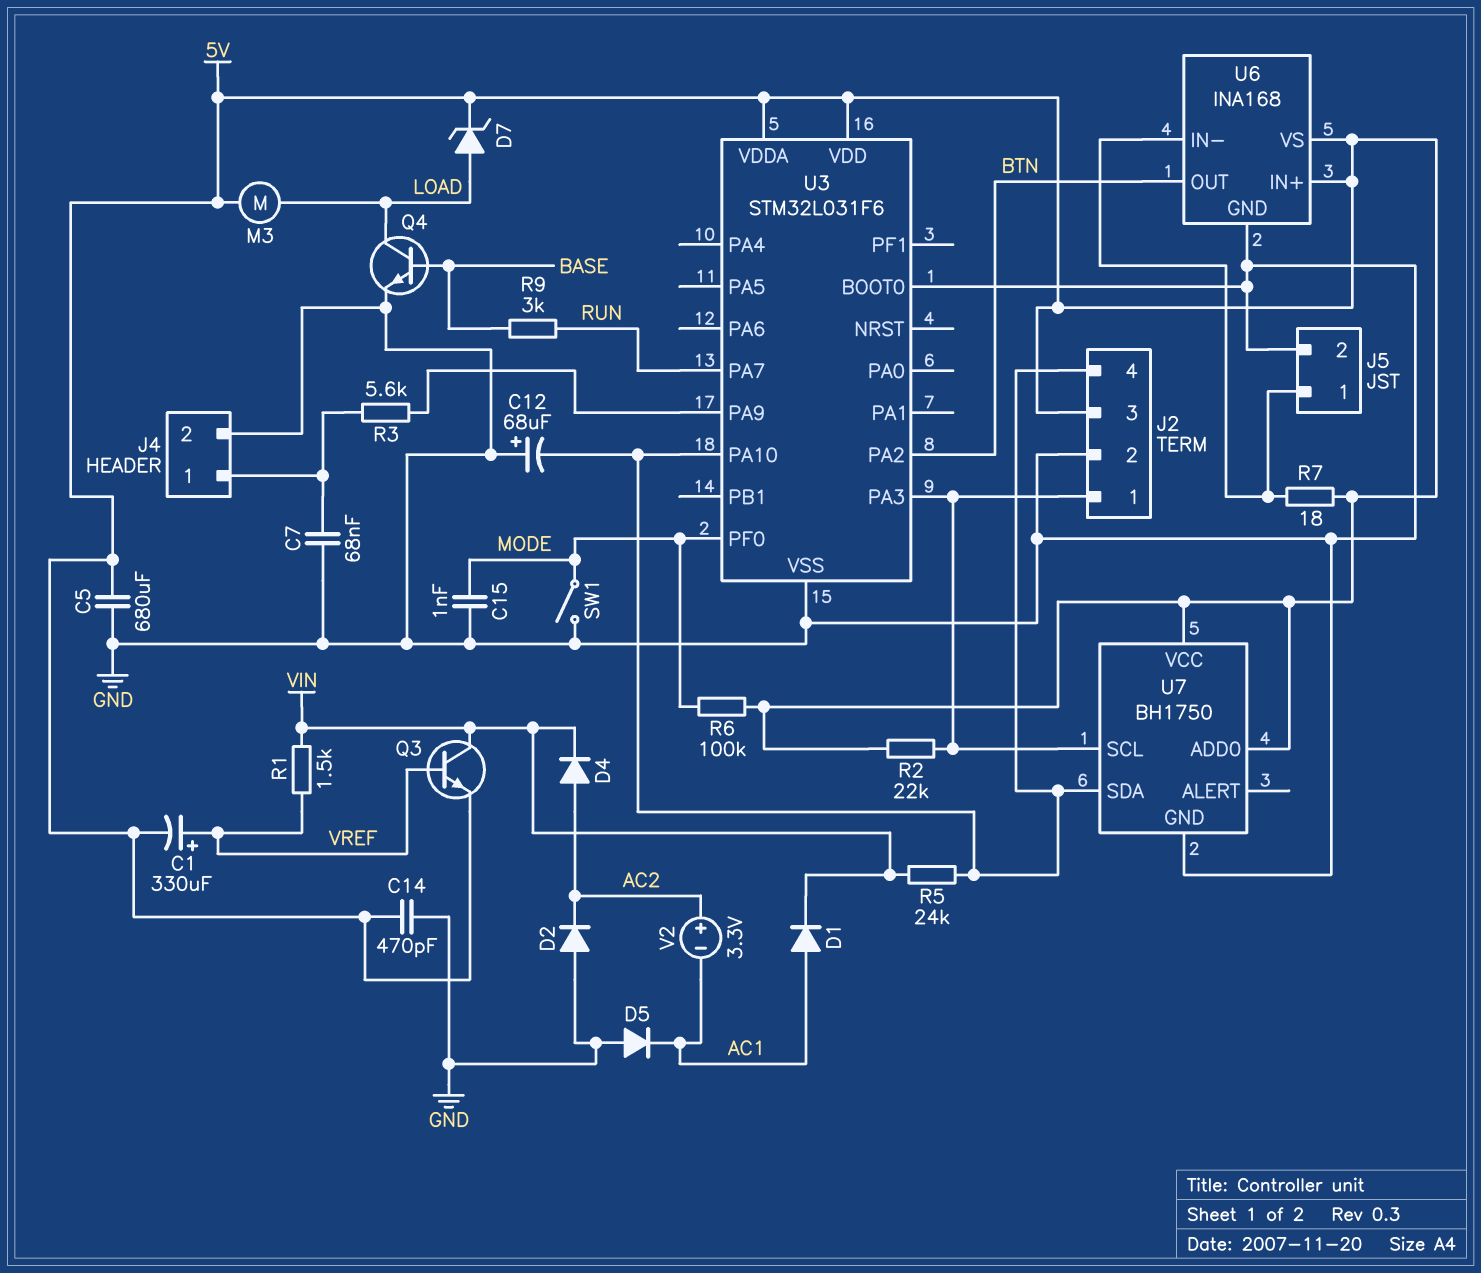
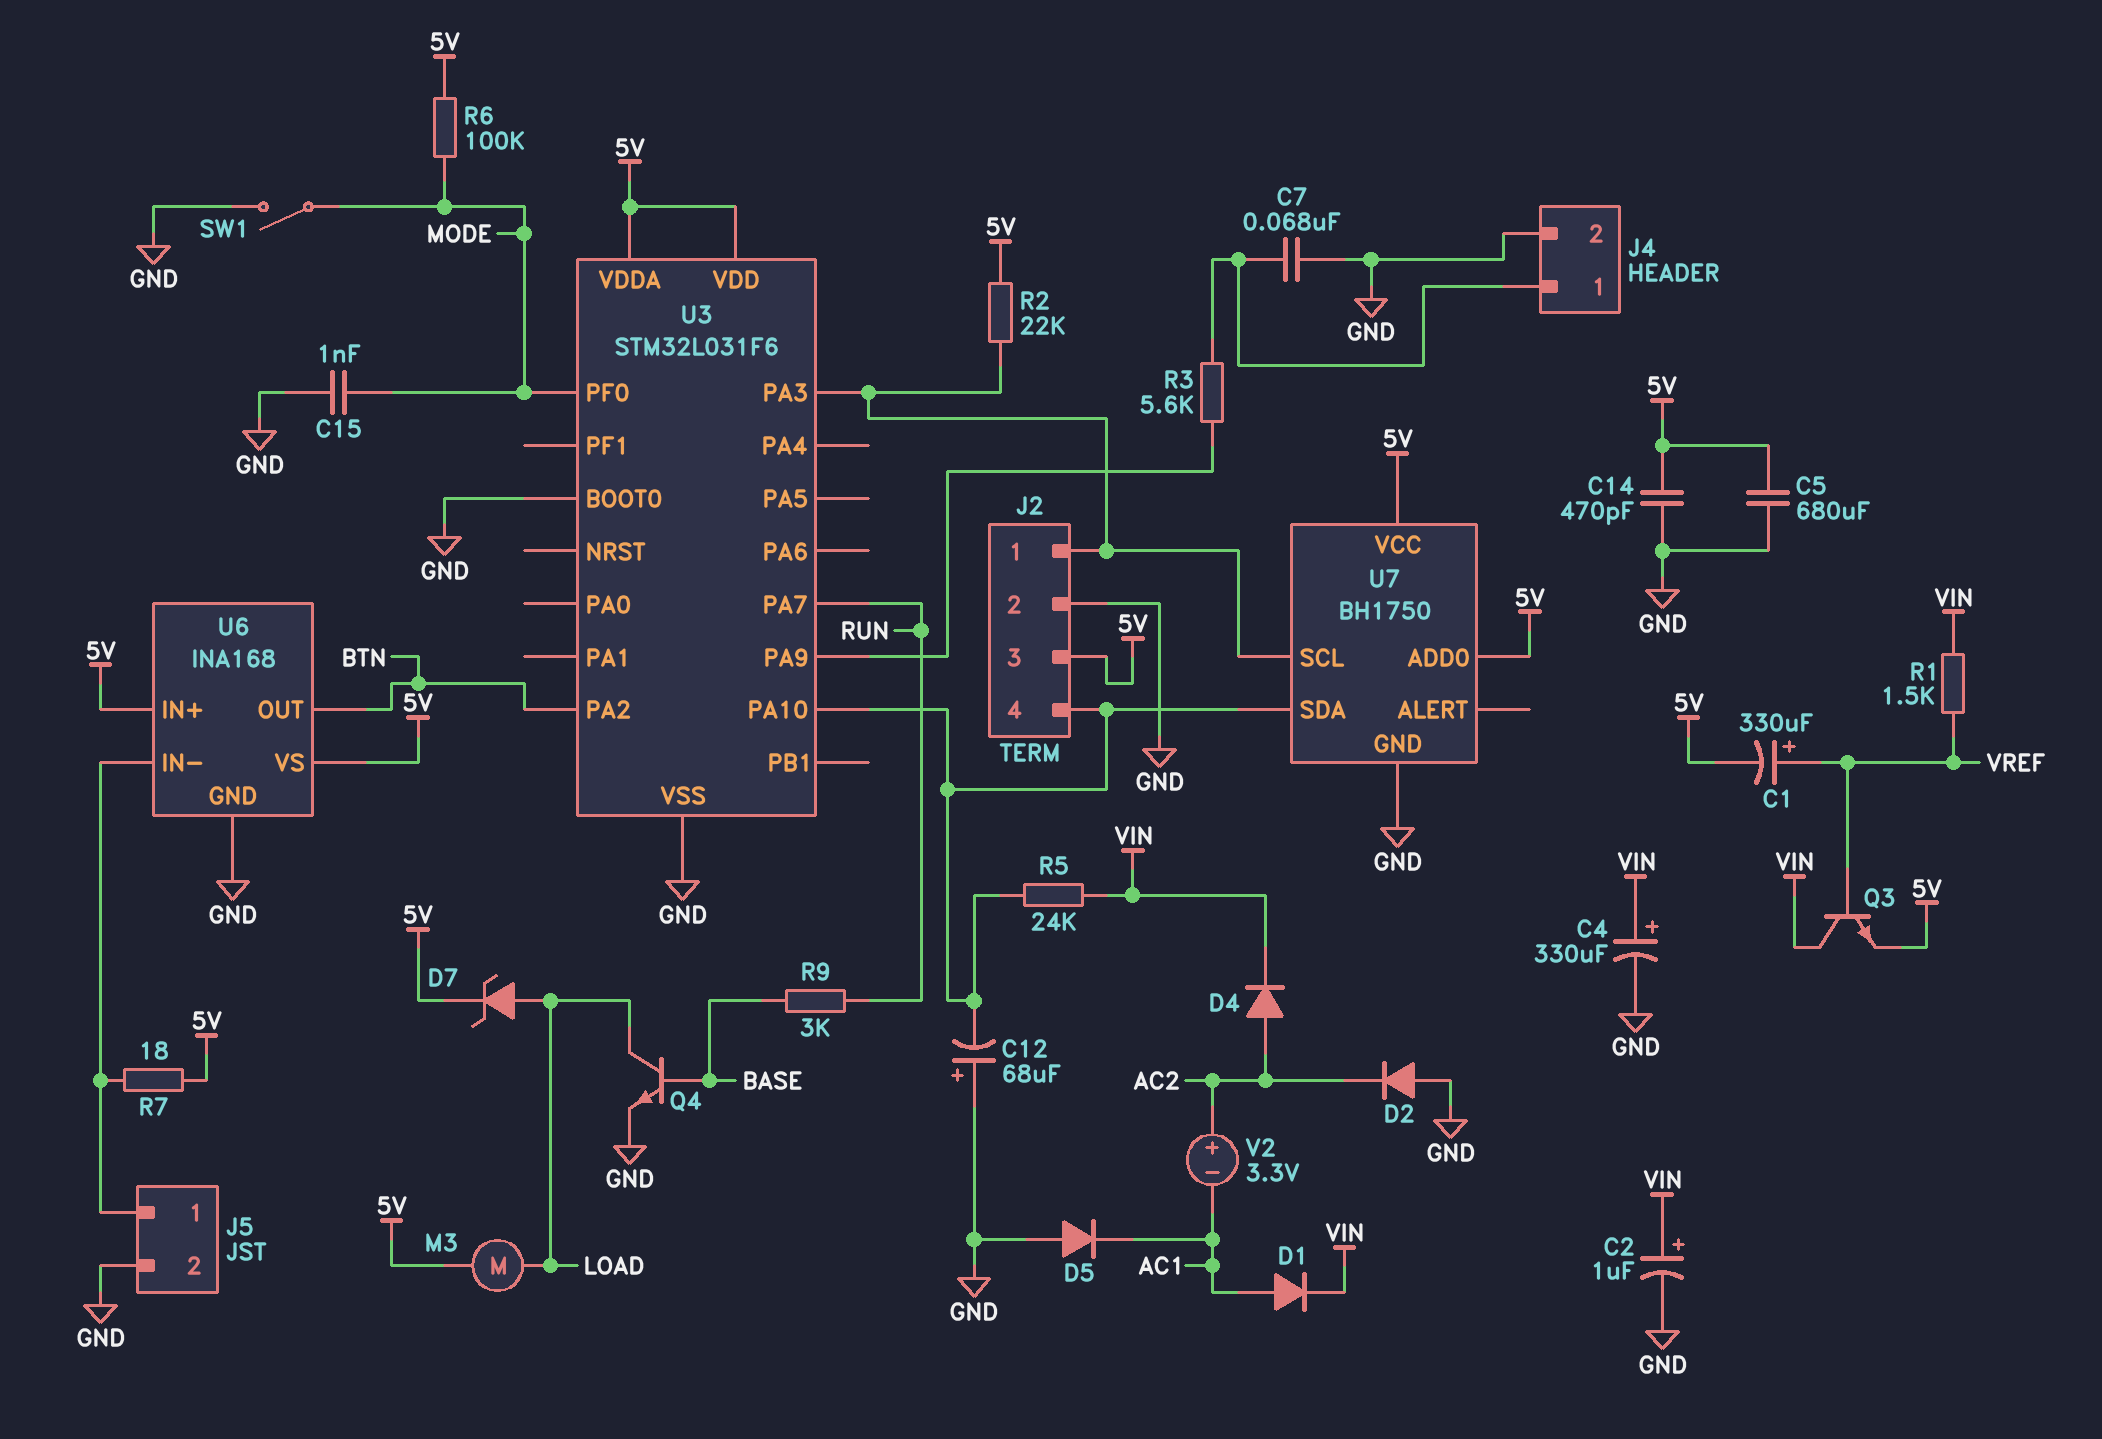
C2: none -> 1uF (plus VIN, minus GND)
C4: none -> 330uF (plus VIN, minus GND)

